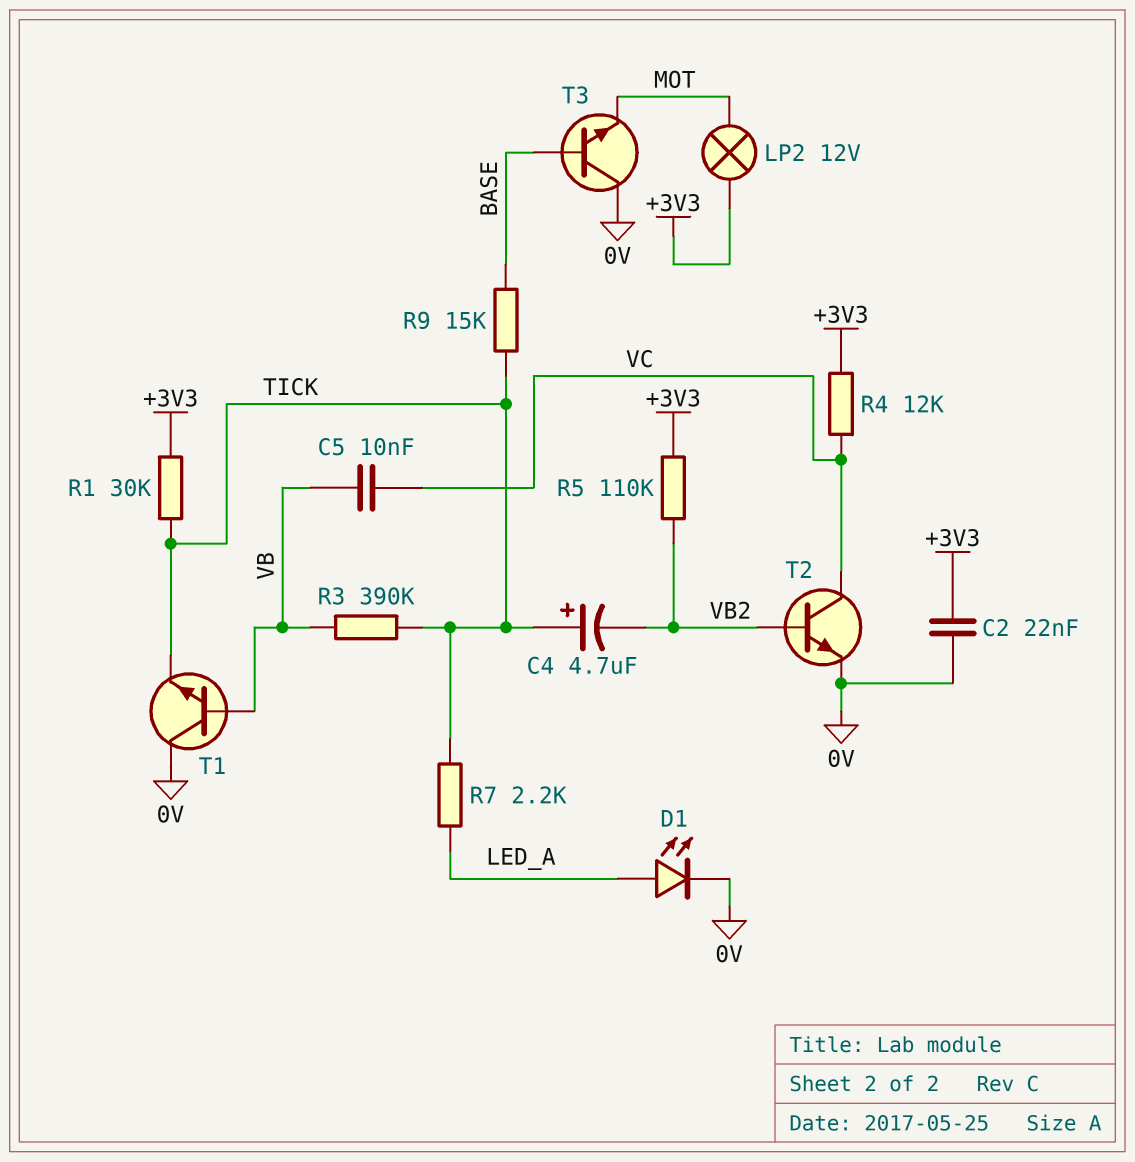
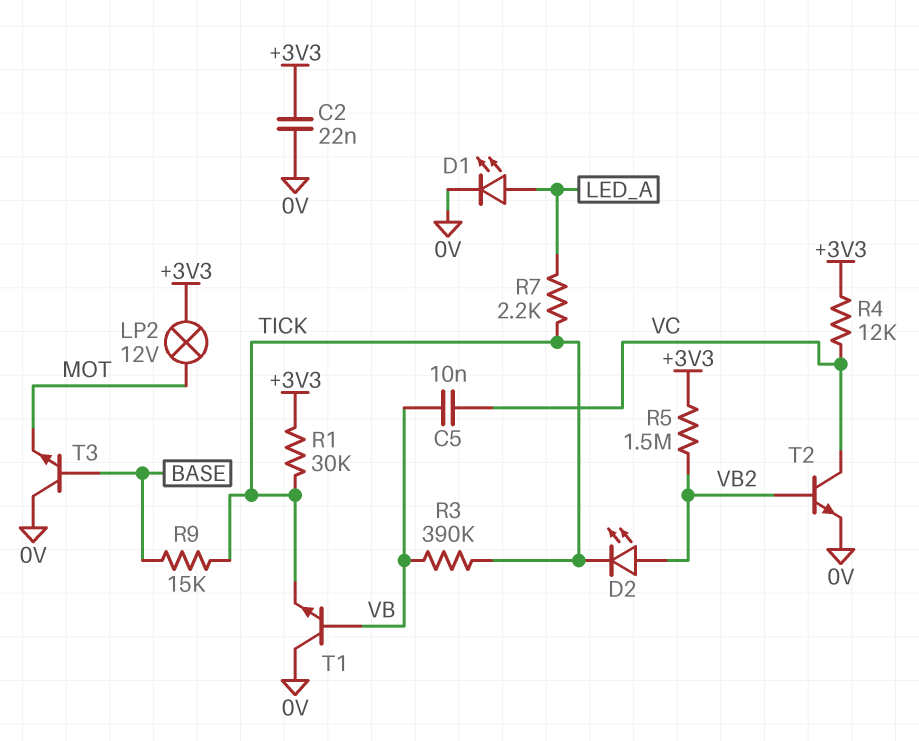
C4: 4.7uF (plus TICK, minus VB2) -> none
D2: none -> LED (A VB2, K TICK)
R5: 110k (+3V3, VB2) -> 1.5M (+3V3, VB2)

